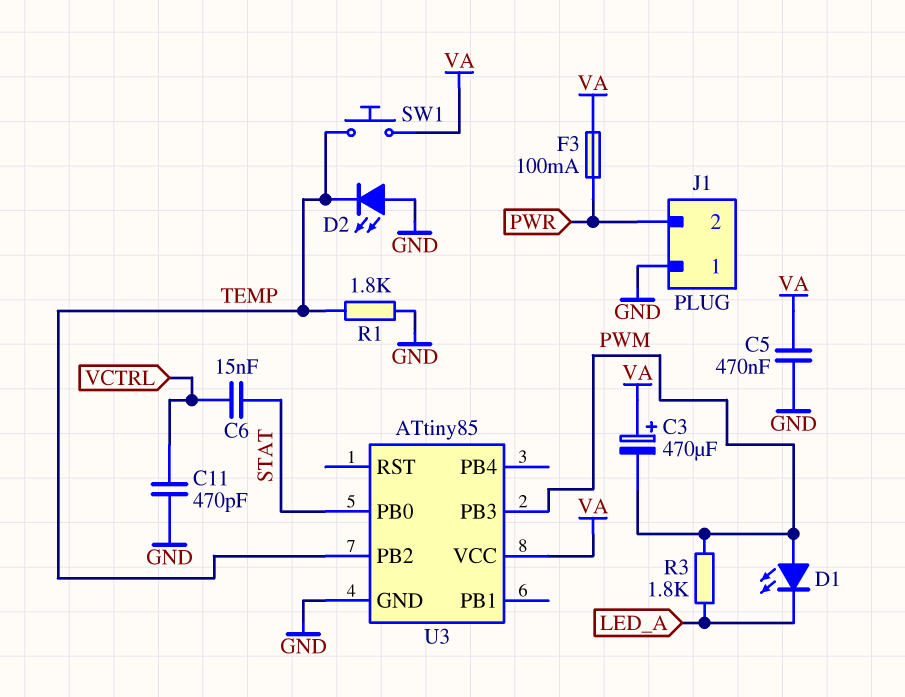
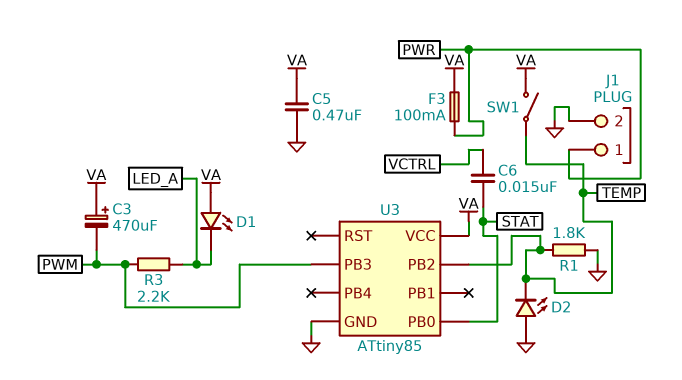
C11: 470pF (GND, VCTRL) -> none
D1: LED (A PWM, K LED_A) -> LED (A VA, K LED_A)
J1 pin 1: GND -> PWR
J1 pin 2: PWR -> GND
R3: 1.8k (LED_A, PWM) -> 2.2k (LED_A, PWM)
SW1: button (TEMP, VA) -> switch (TEMP, VA)

